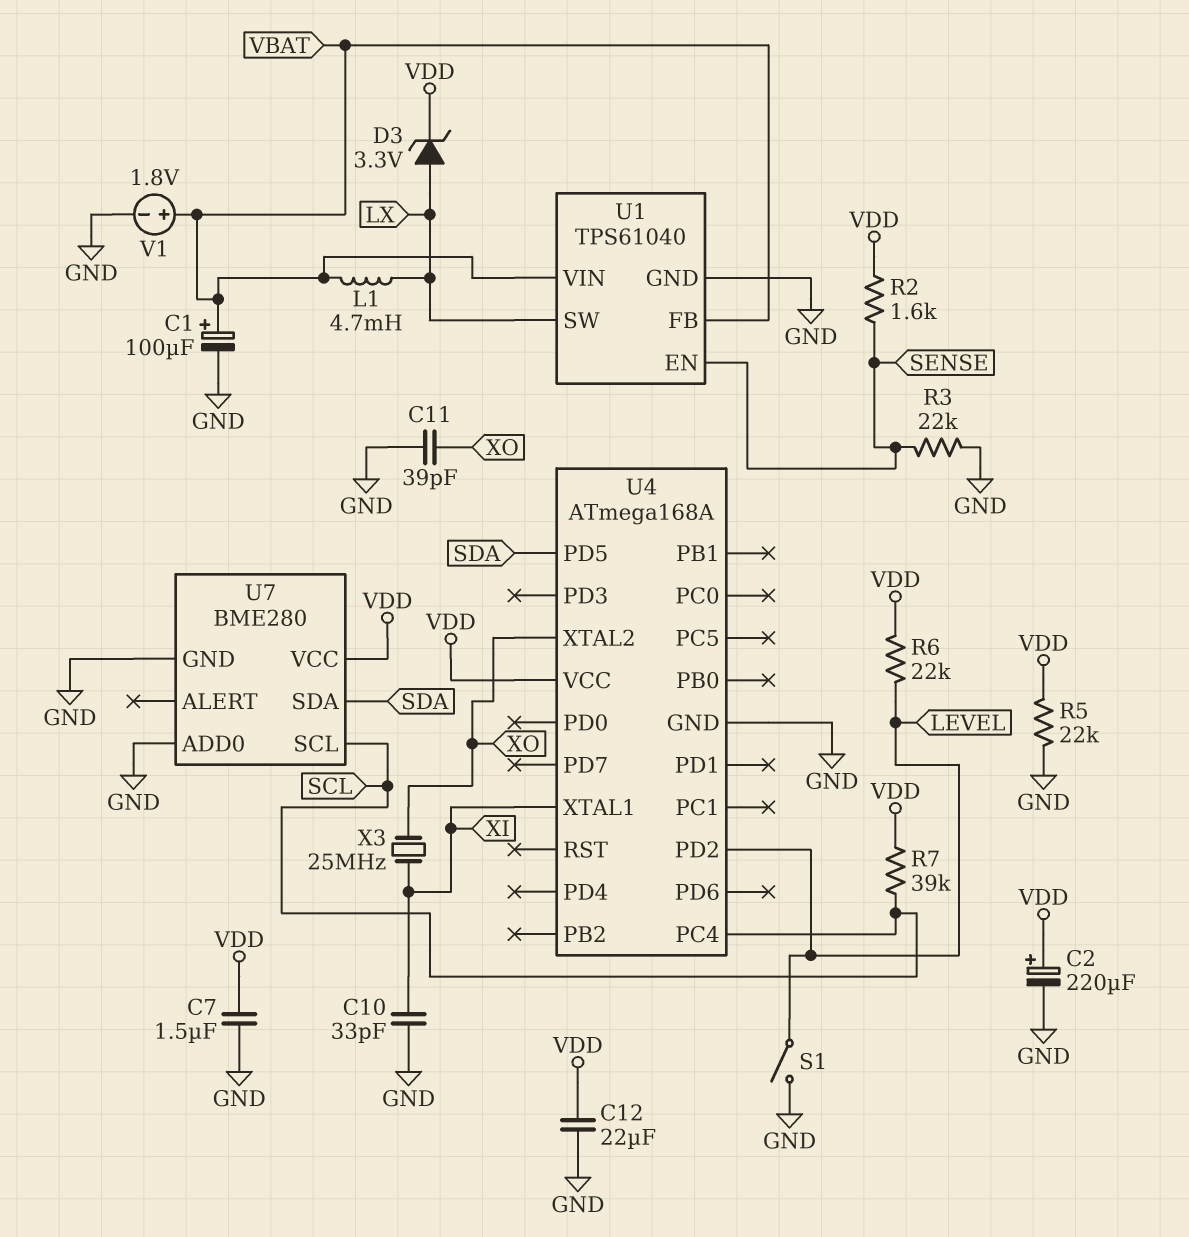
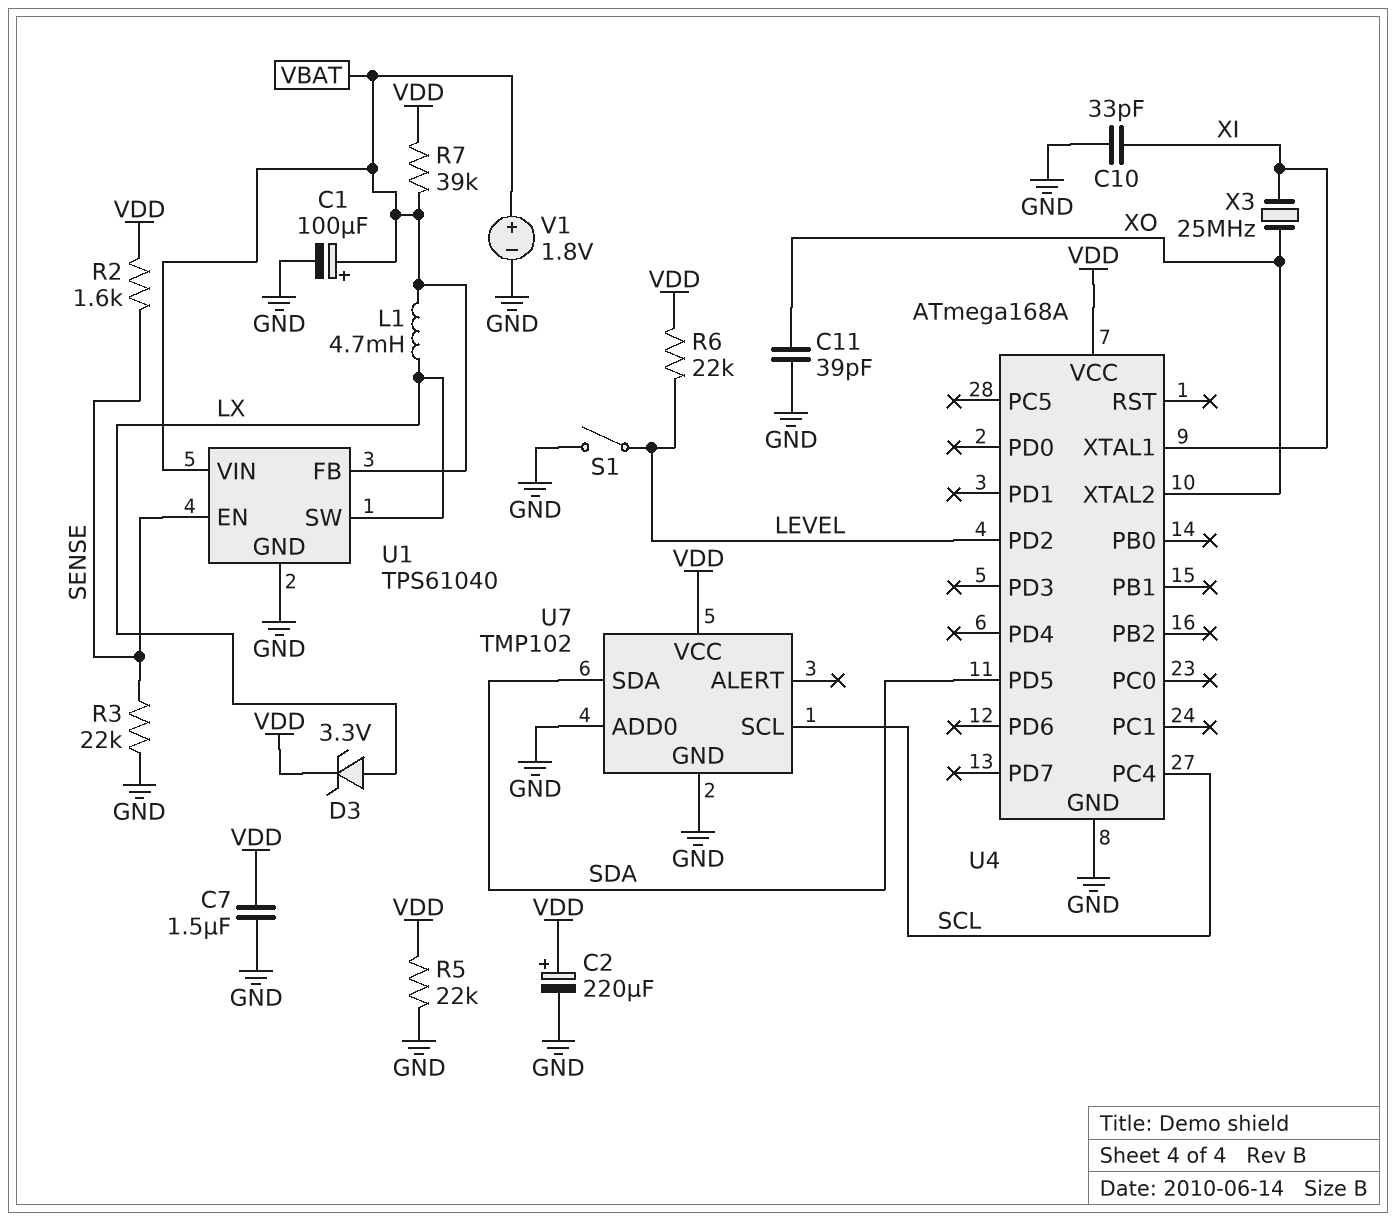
C12: 22uF (GND, VDD) -> none
R7: 39k (SCL, VDD) -> 39k (VBAT, VDD)
U7: BME280 -> TMP102

